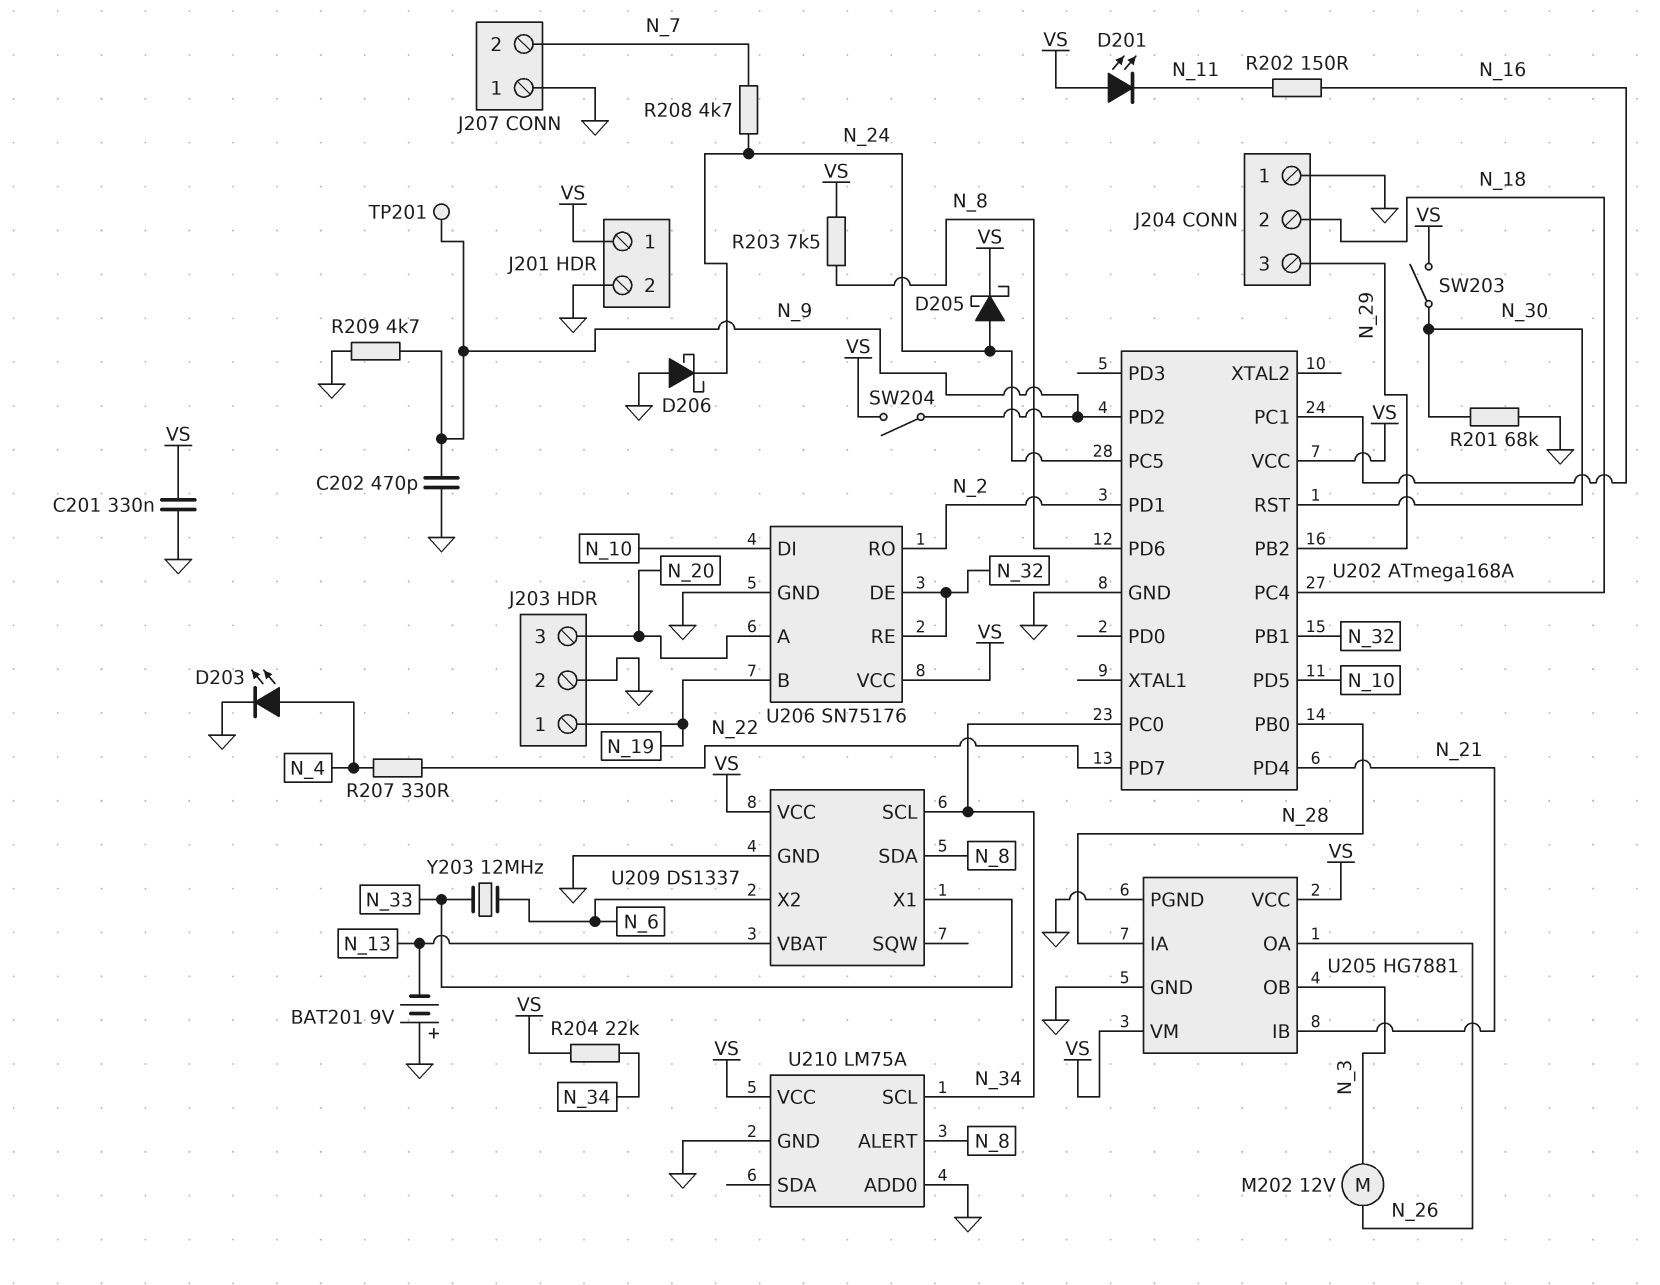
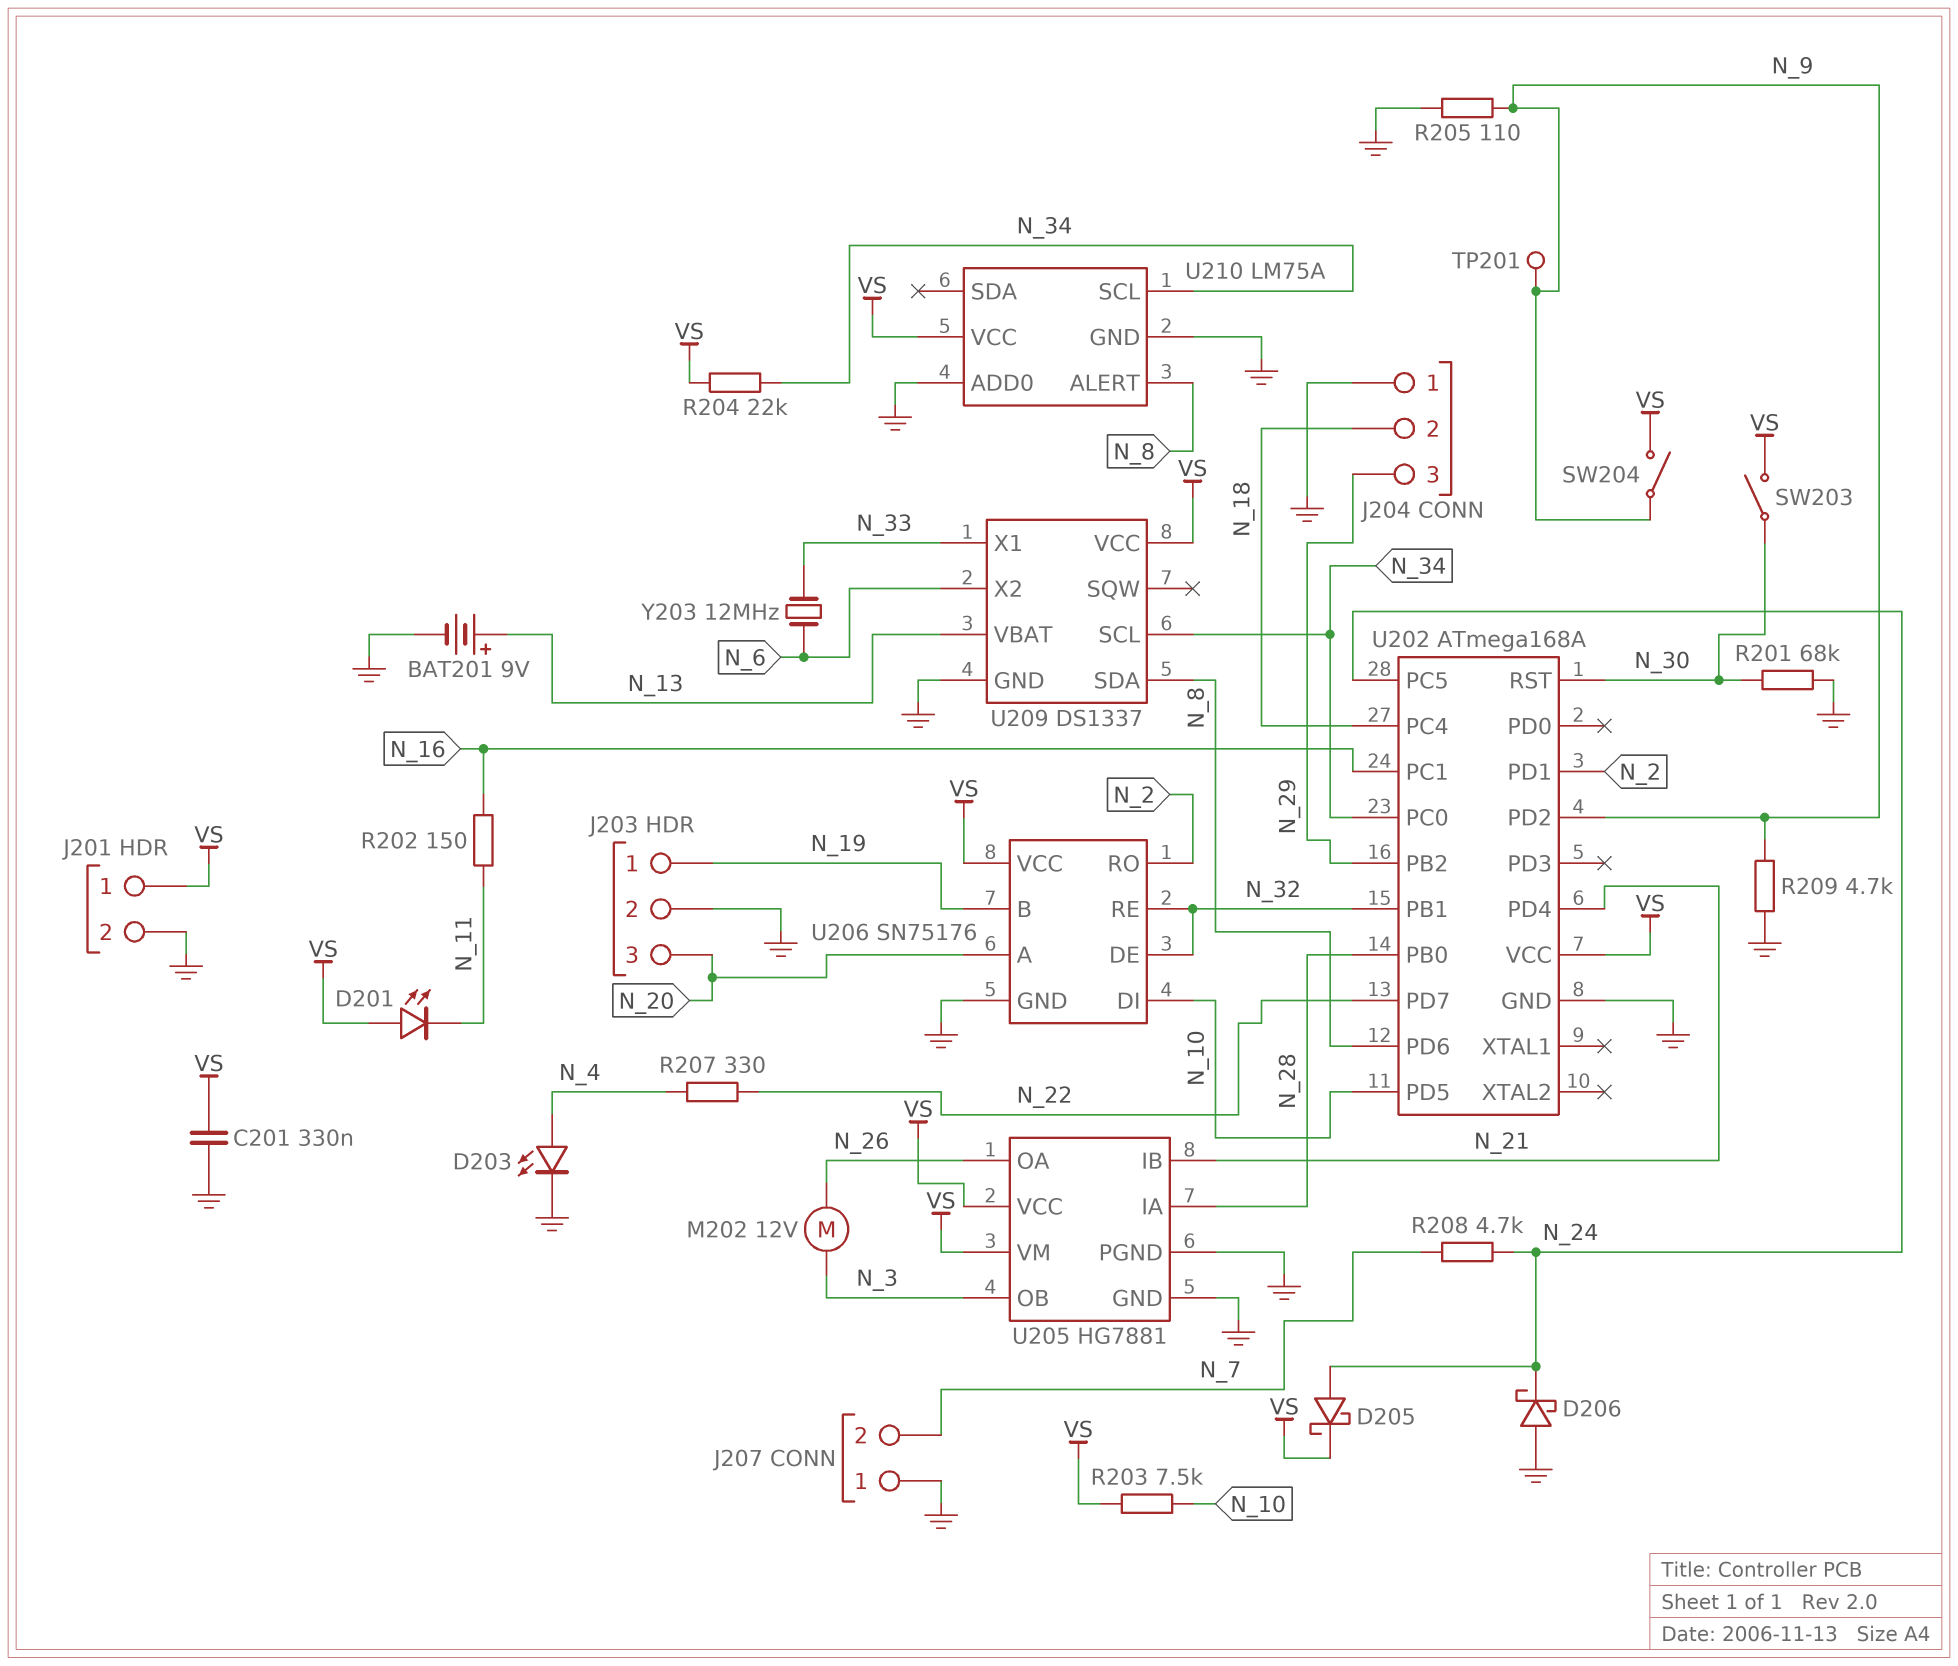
BAT201: 9V (plus GND, minus N_13) -> 9V (plus N_13, minus GND)
C202: 470pF (GND, N_9) -> none
R203: 7.5k (N_8, VS) -> 7.5k (N_10, VS)
R205: none -> 110 (GND, N_9)

